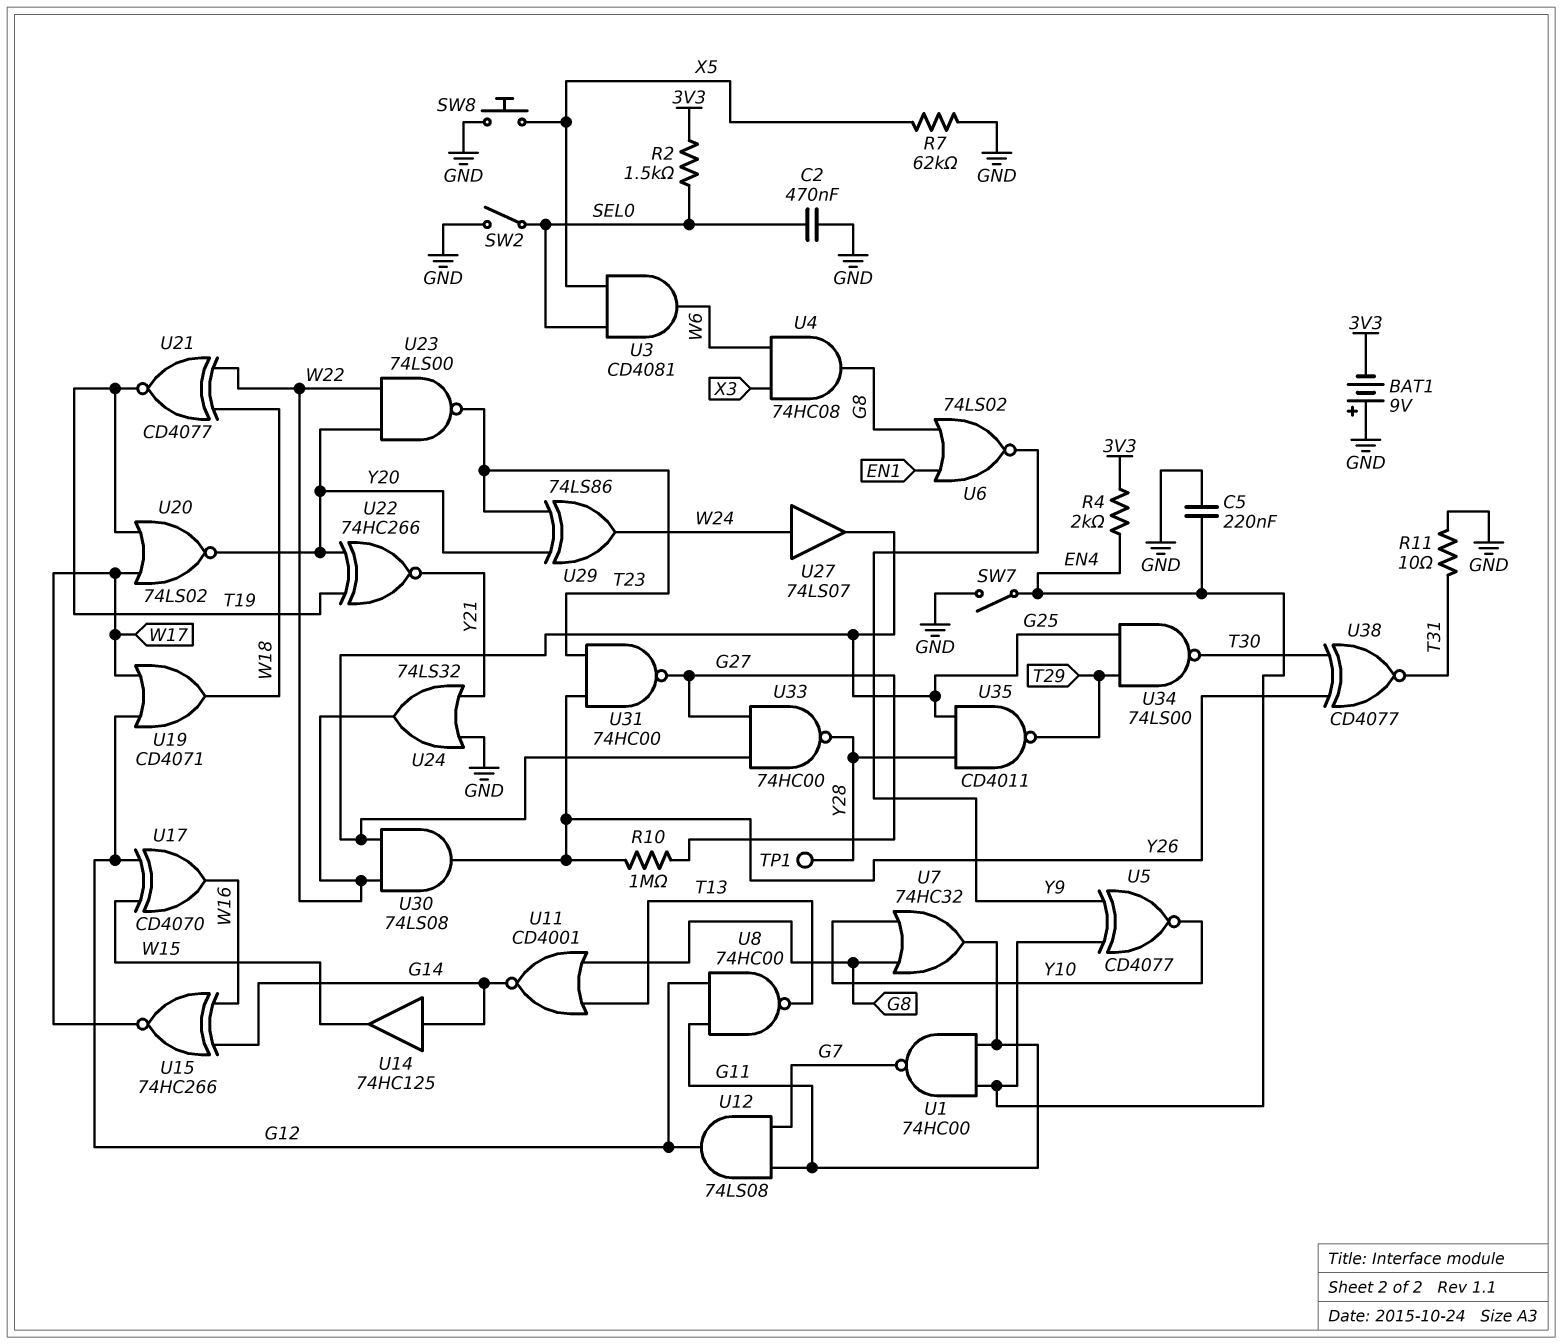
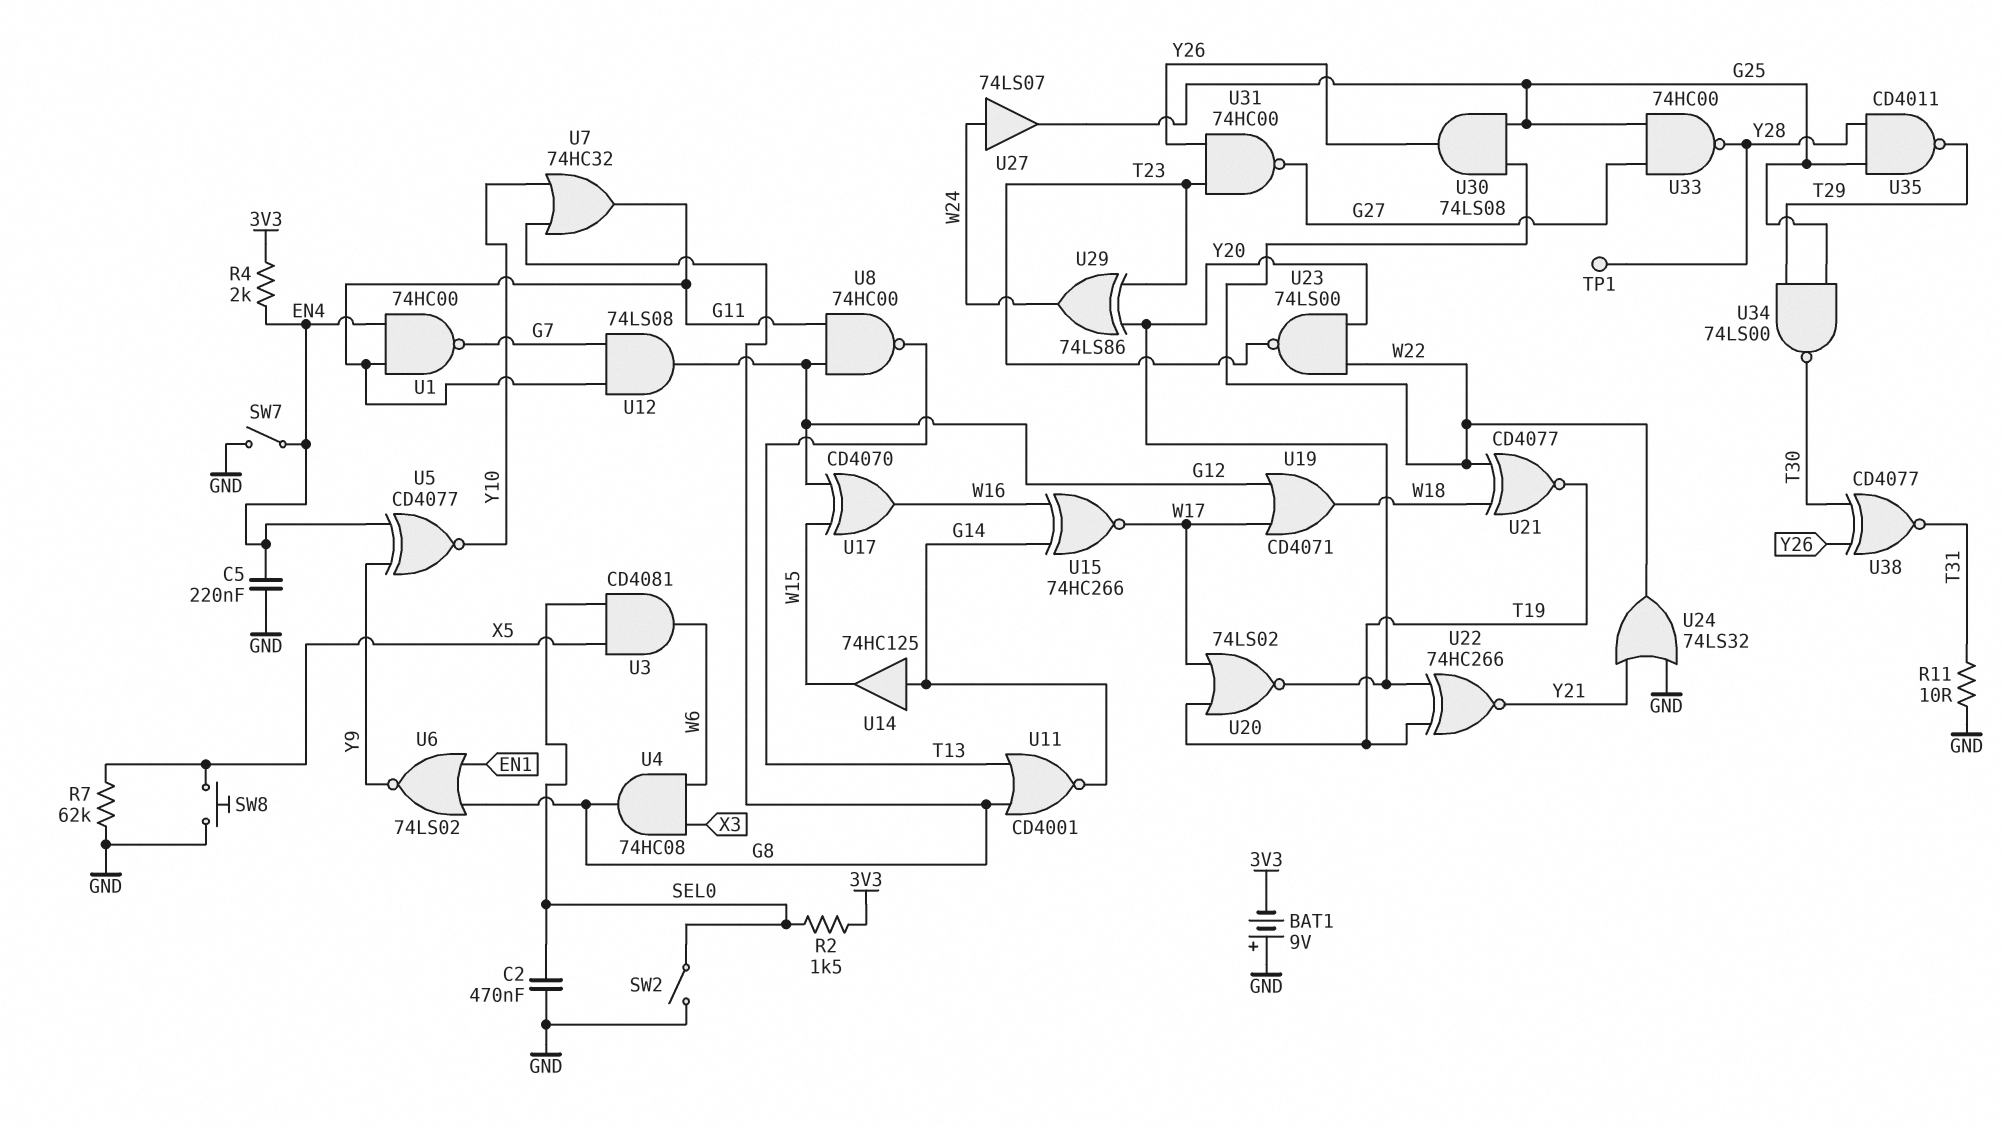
R10: 1M (G27, Y26) -> none

